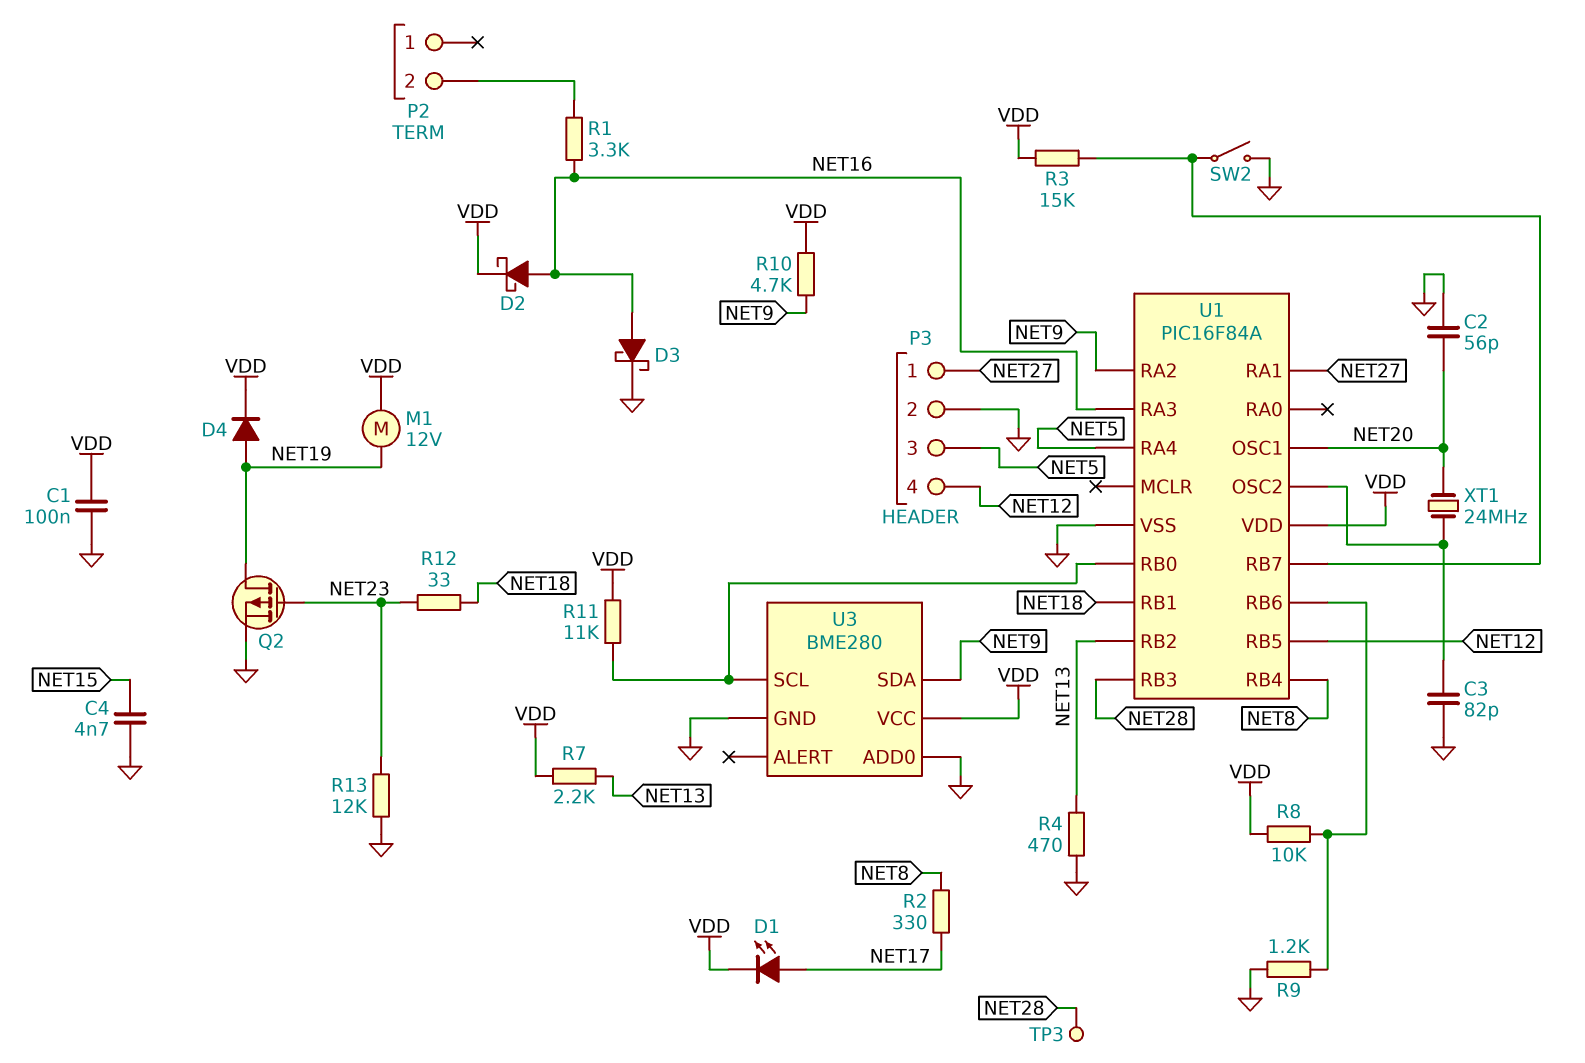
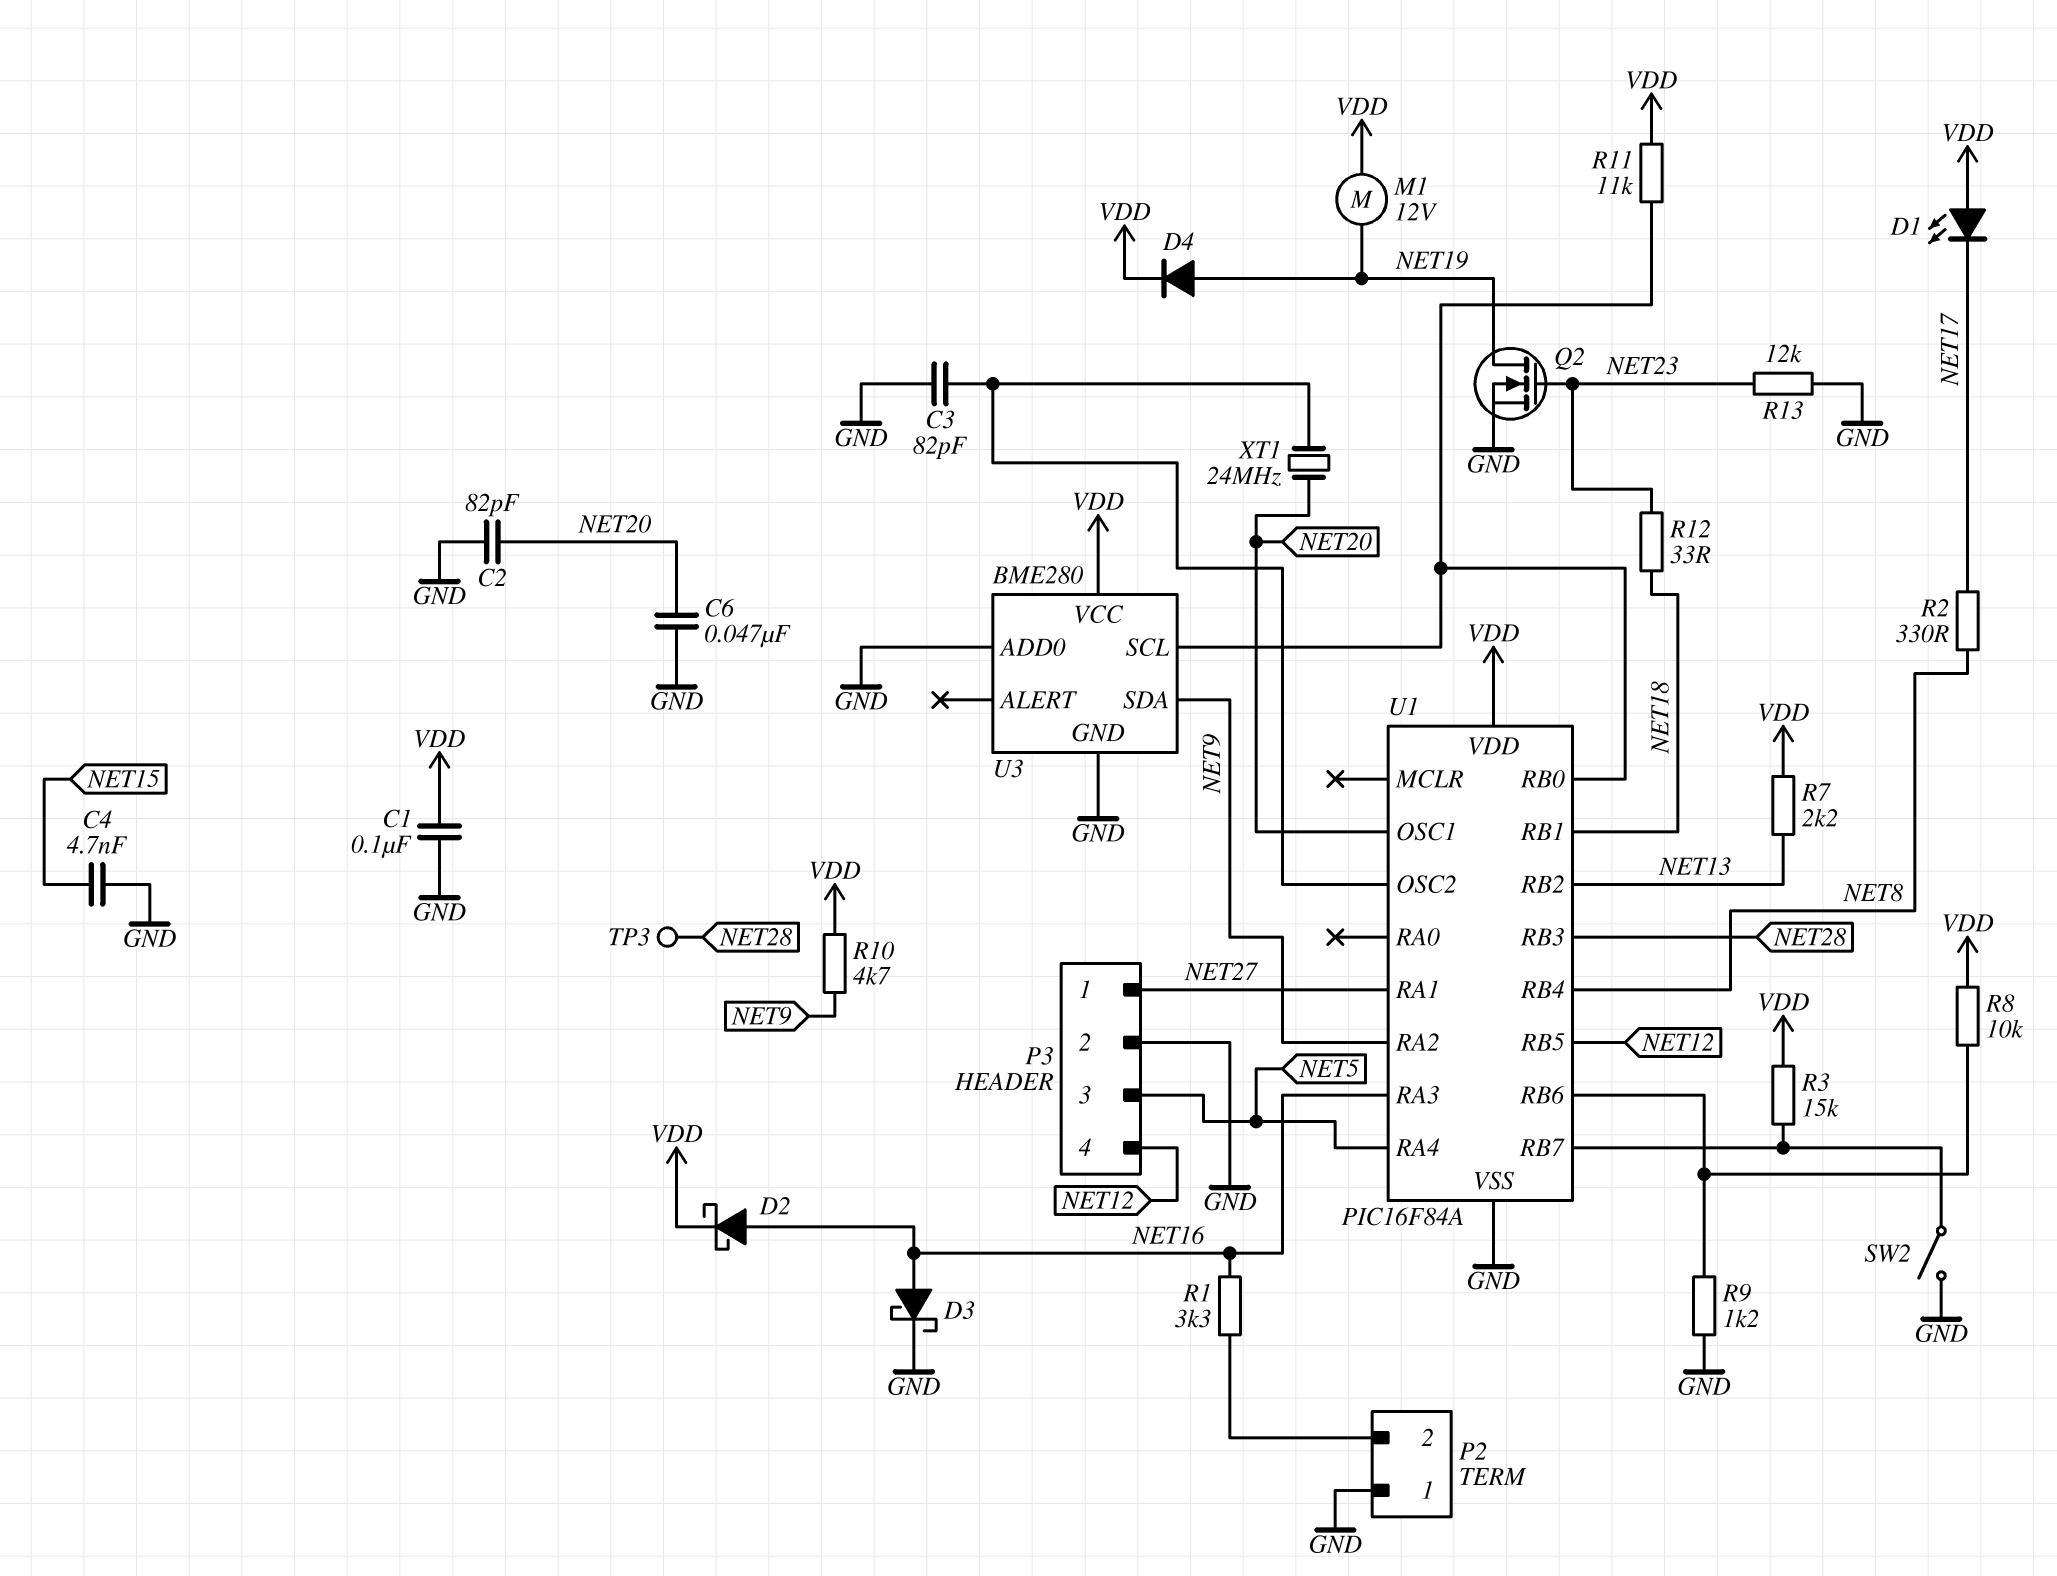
C2: 56pF (GND, NET20) -> 82pF (GND, NET20)
C6: none -> 47nF (GND, NET20)
D1: LED (A NET17, K VDD) -> LED (A VDD, K NET17)
P2 pin 1: none -> GND
Q2: PMOS (G NET23, D NET19, S GND) -> NMOS (G NET23, D NET19, S GND)
R4: 470 (GND, NET13) -> none

